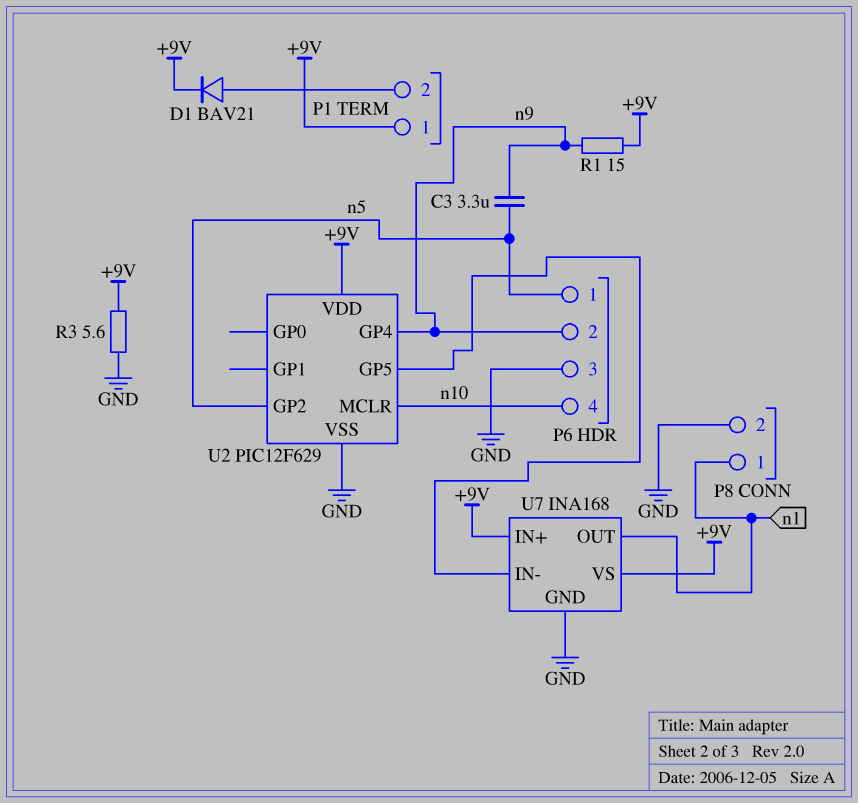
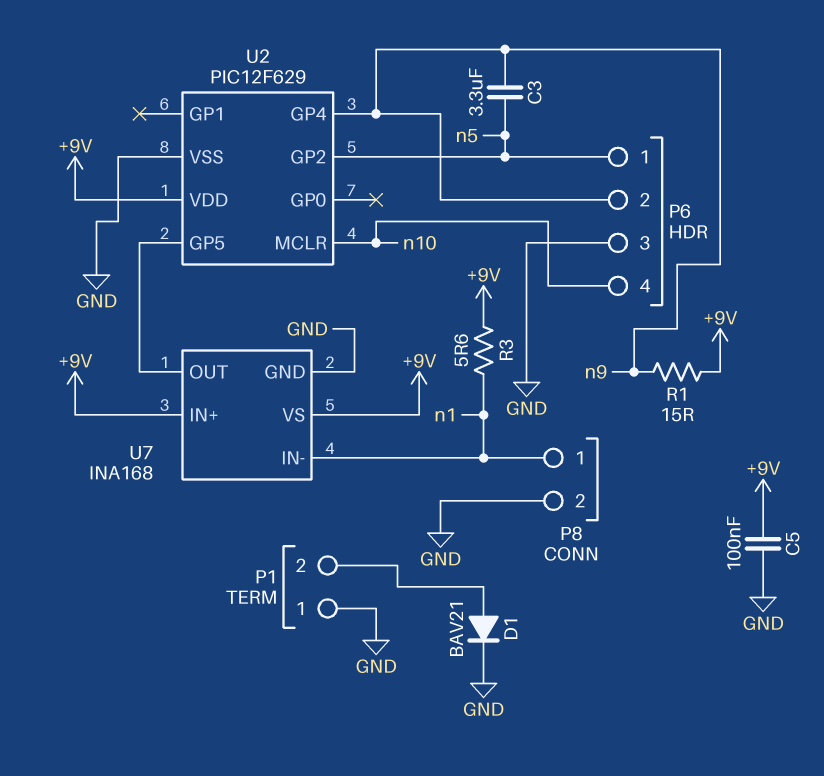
C5: none -> 100nF (+9V, GND)
D1: diode BAV21 (A P1/2, K +9V) -> diode BAV21 (A P1/2, K GND)
P1 pin 1: +9V -> GND
R3: 5.6 (+9V, GND) -> 5.6 (+9V, n1)
U7 pin IN-: U2/GP5 -> n1
U7 pin OUT: n1 -> U2/GP5

